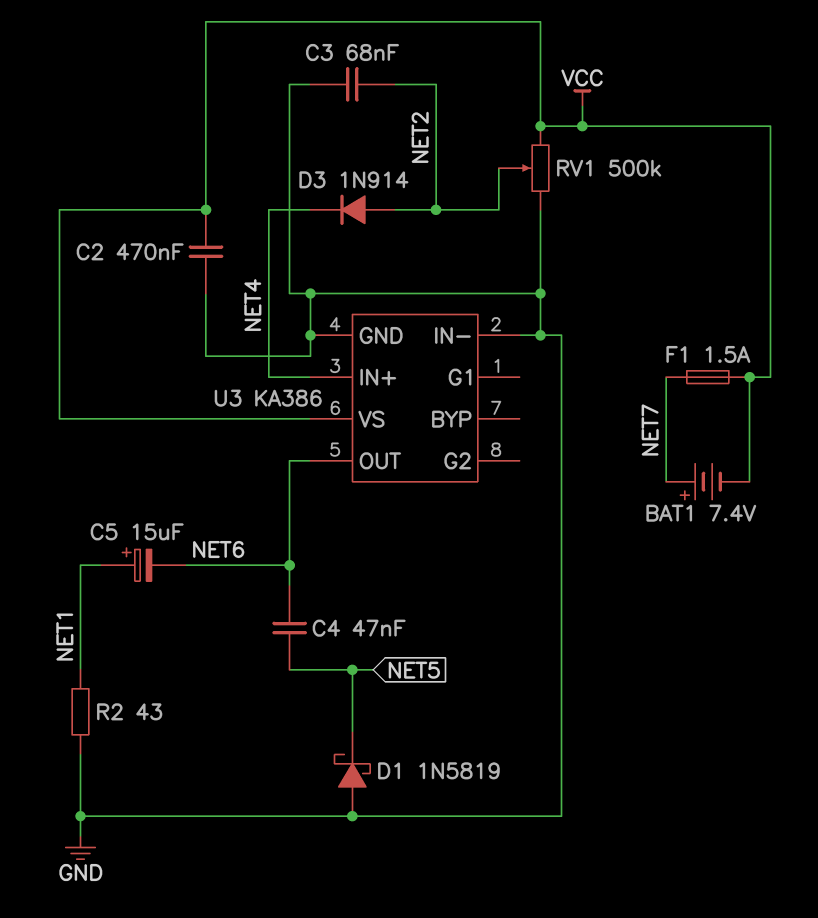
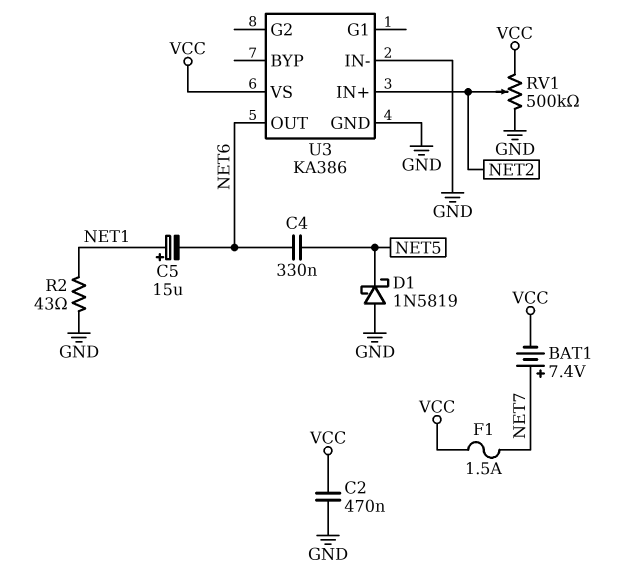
C3: 68nF (GND, NET2) -> none
C4: 47nF (NET5, NET6) -> 330nF (NET5, NET6)
D3: diode 1N914 (A NET2, K NET4) -> none
U3 pin IN+: NET4 -> NET2

